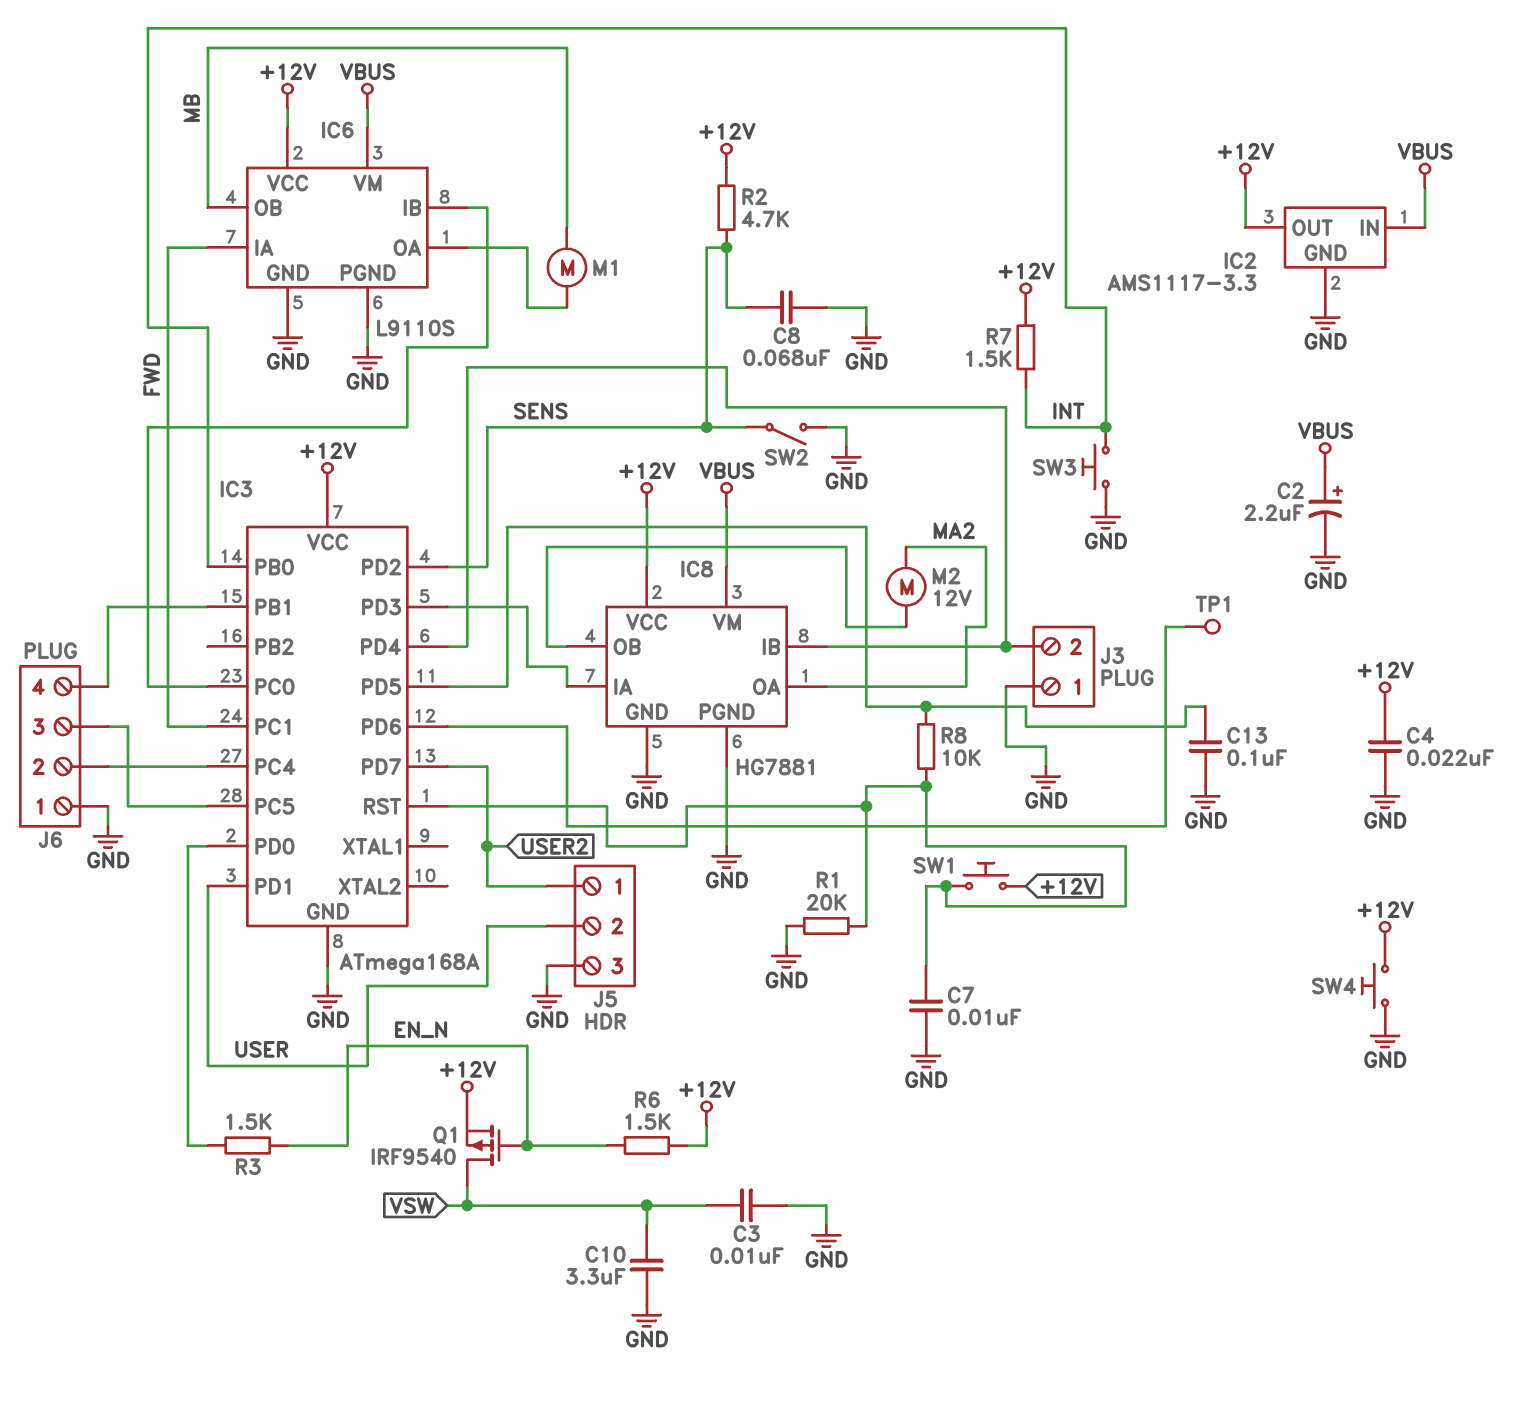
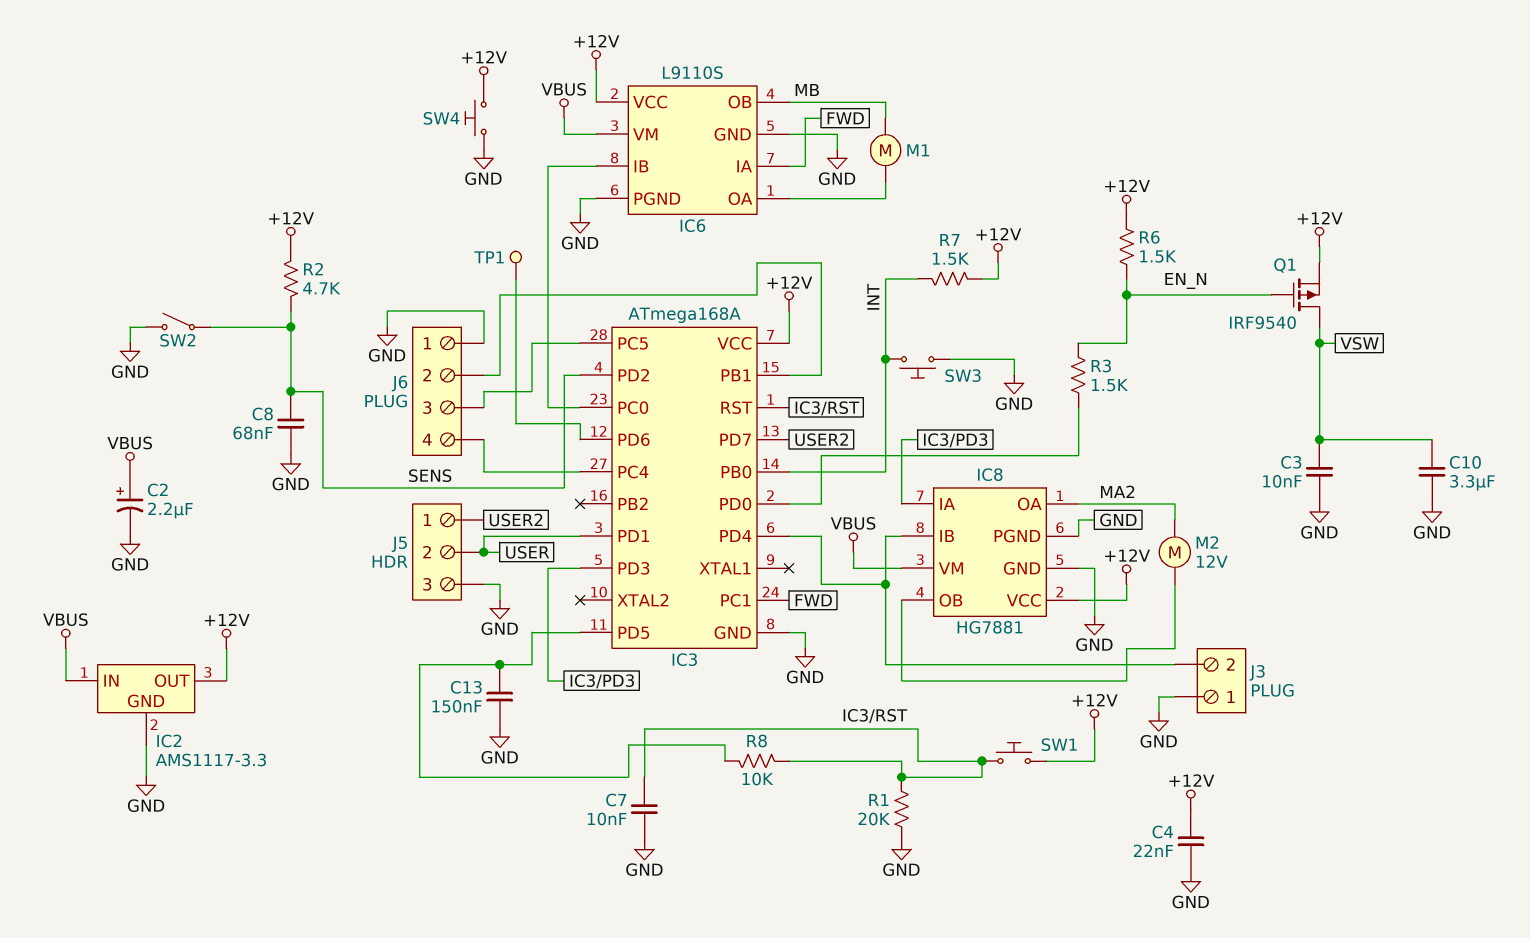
C13: 100nF (GND, IC3/PD5) -> 150nF (GND, IC3/PD5)
J6 pin 2: IC3/PC4 -> IC3/PB1
J6 pin 4: IC3/PB1 -> IC3/PC4

